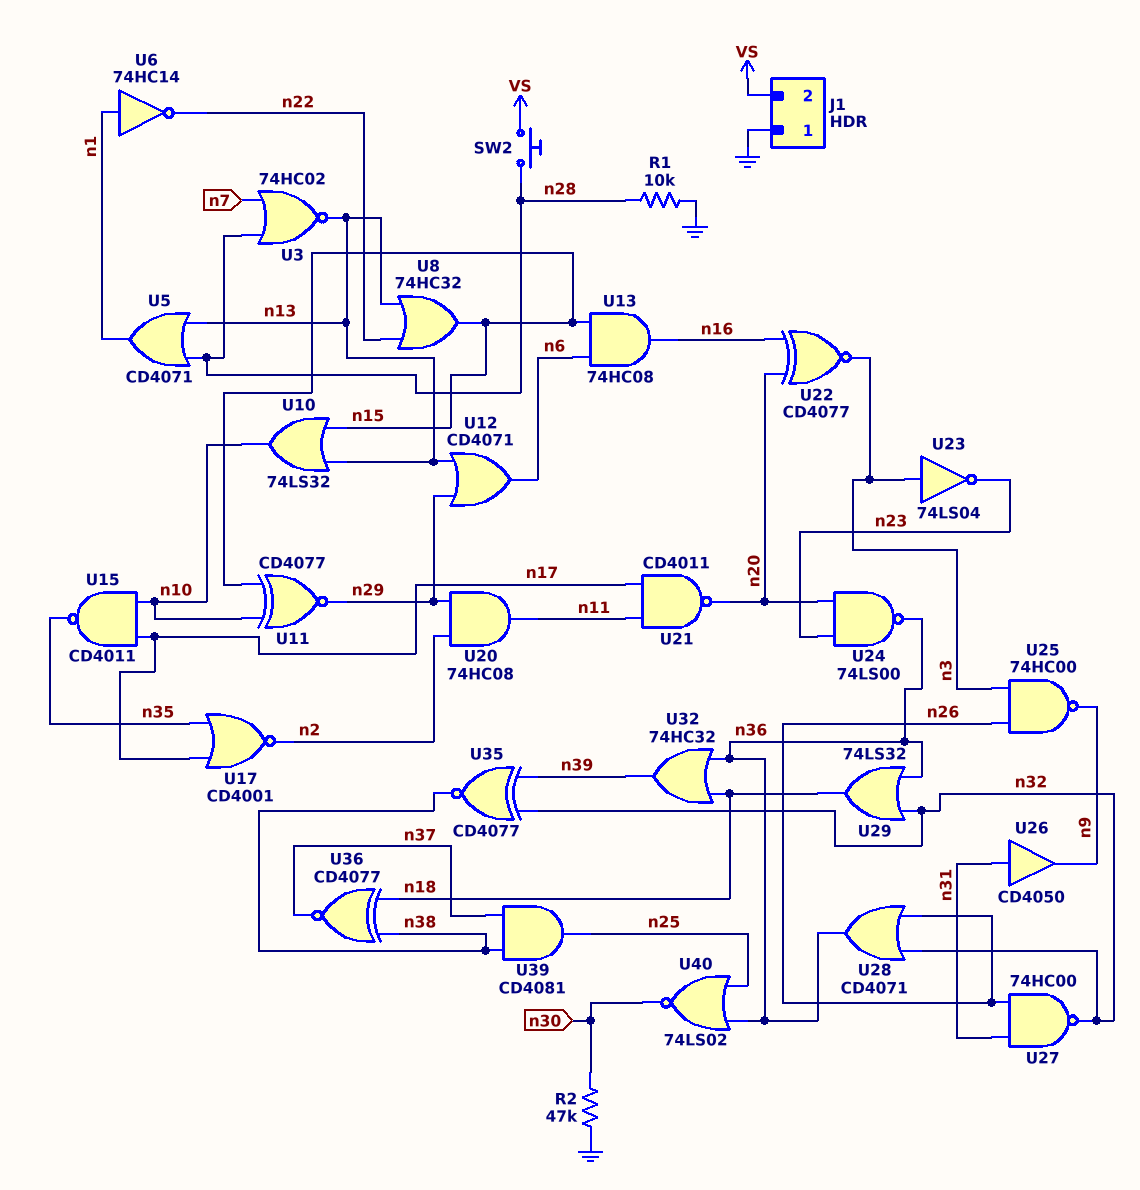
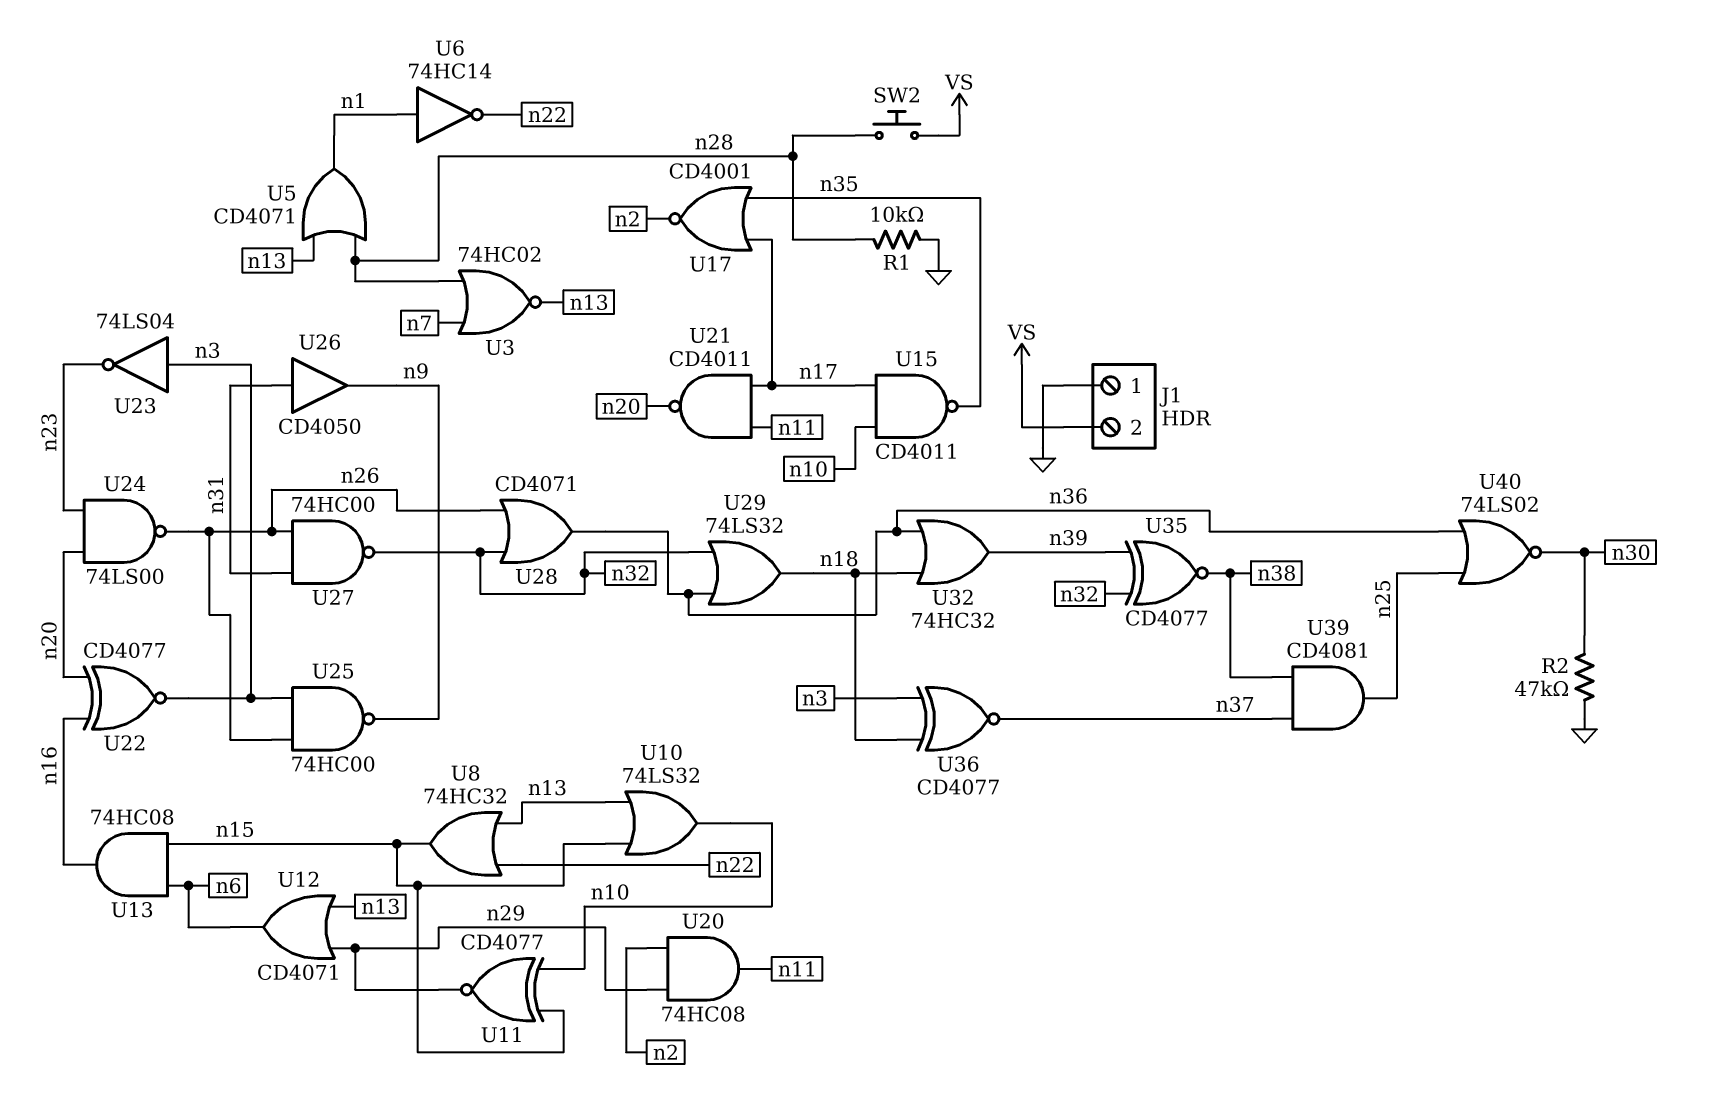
U24: NAND 74LS00 (in n20, in n23, out n36) -> NAND 74LS00 (in n20, in n23, out n26)
U36: XNOR CD4077 (in n18, in n38, out n37) -> XNOR CD4077 (in n3, in n18, out n37)

